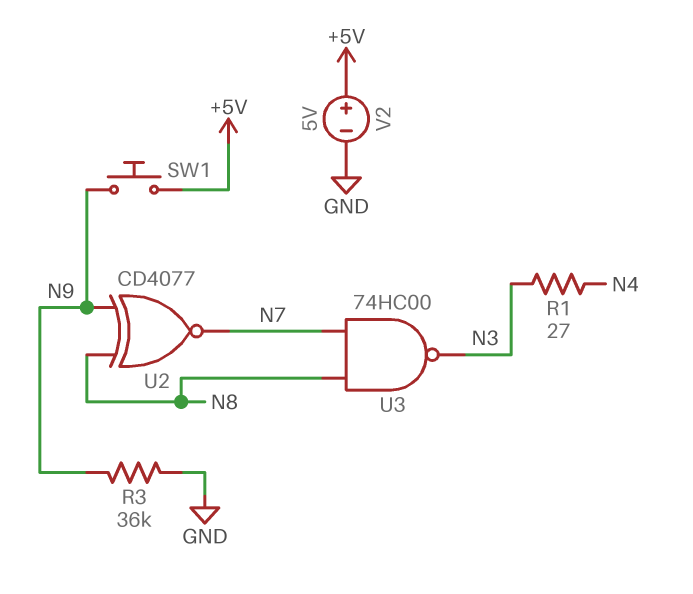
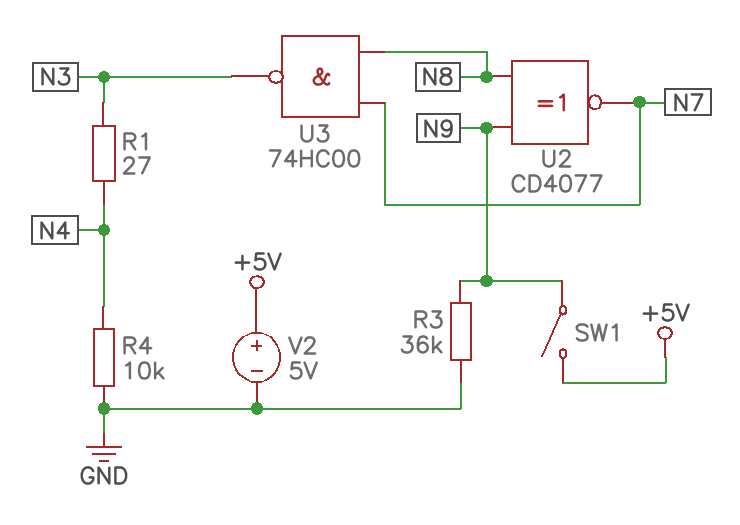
R4: none -> 10k (GND, N4)
SW1: button (+5V, N9) -> switch (+5V, N9)

